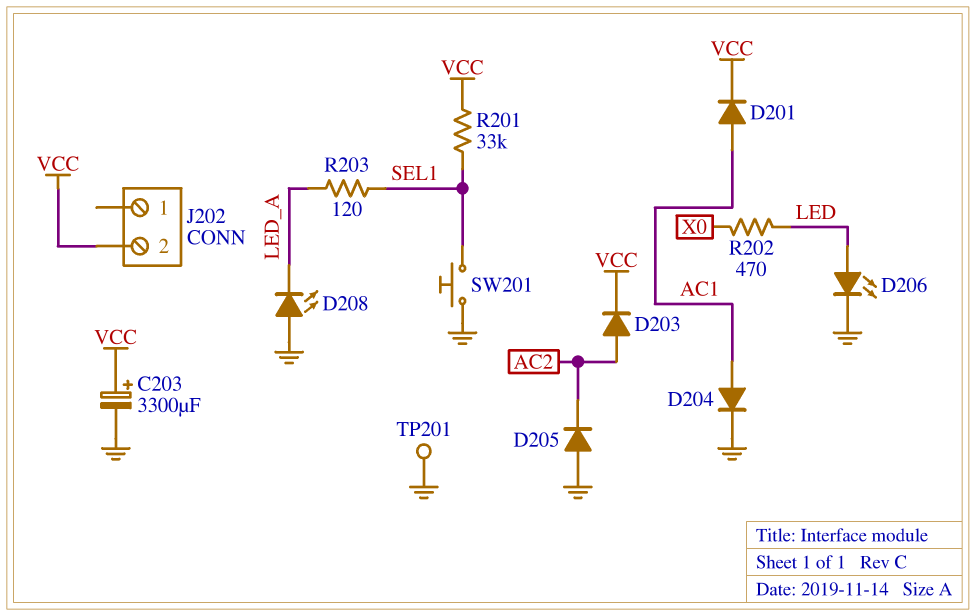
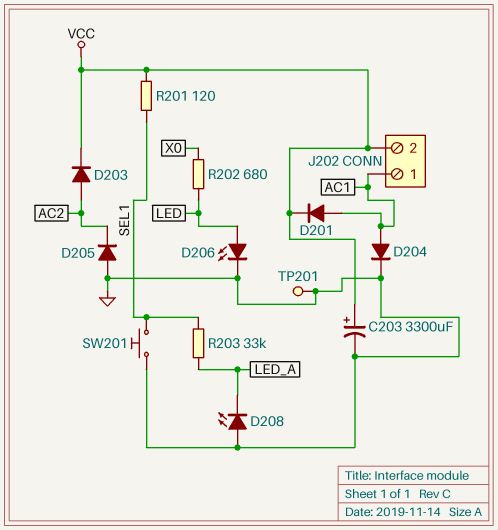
J202 pin 1: none -> AC1
R201: 33k (SEL1, VCC) -> 120 (SEL1, VCC)
R202: 470 (LED, X0) -> 680 (LED, X0)
R203: 120 (LED_A, SEL1) -> 33k (LED_A, SEL1)

